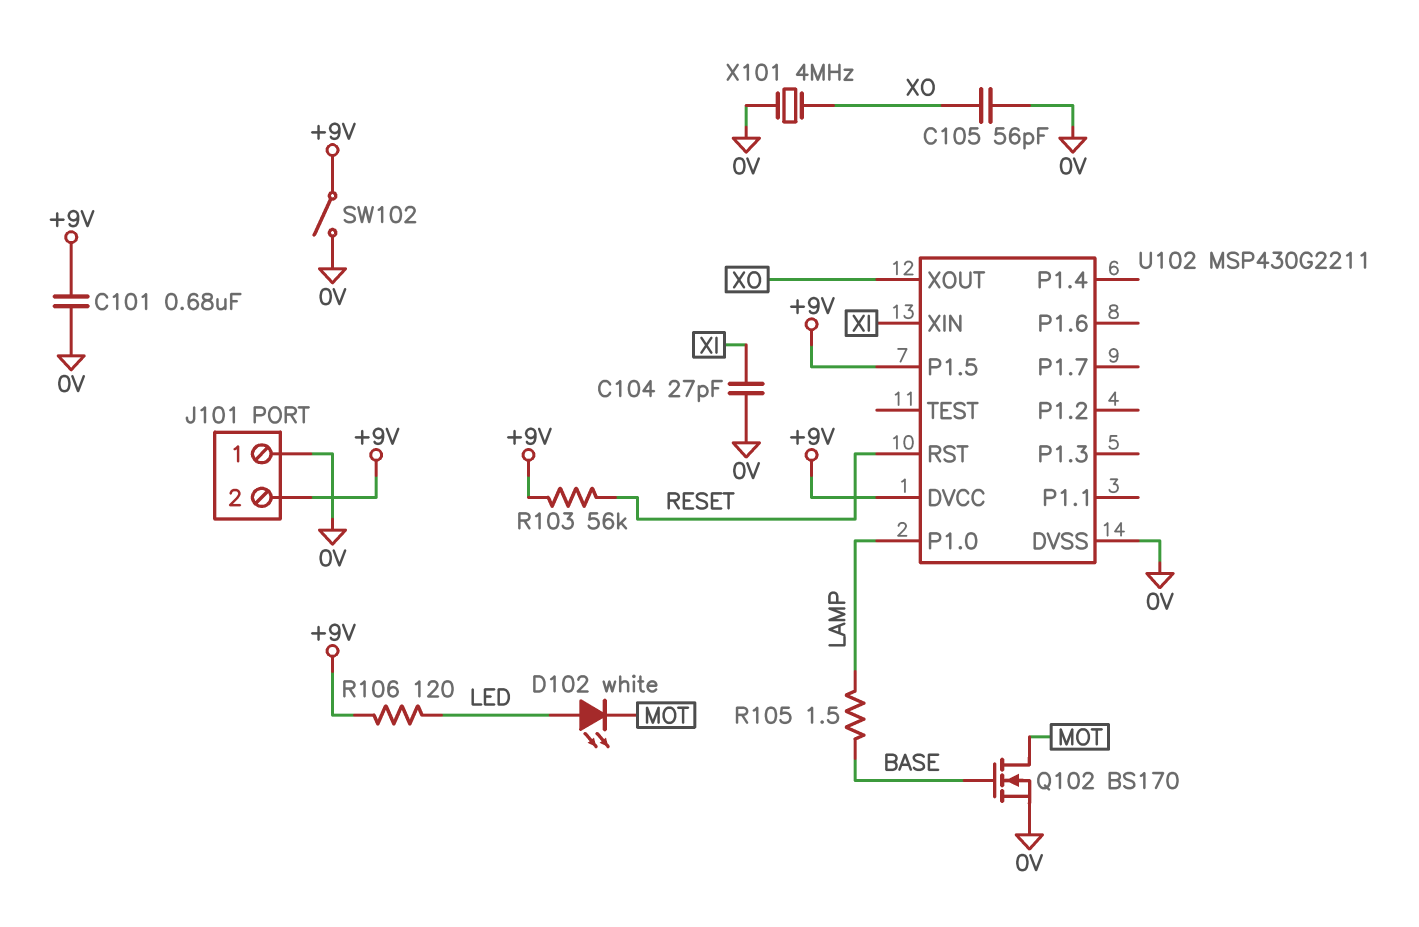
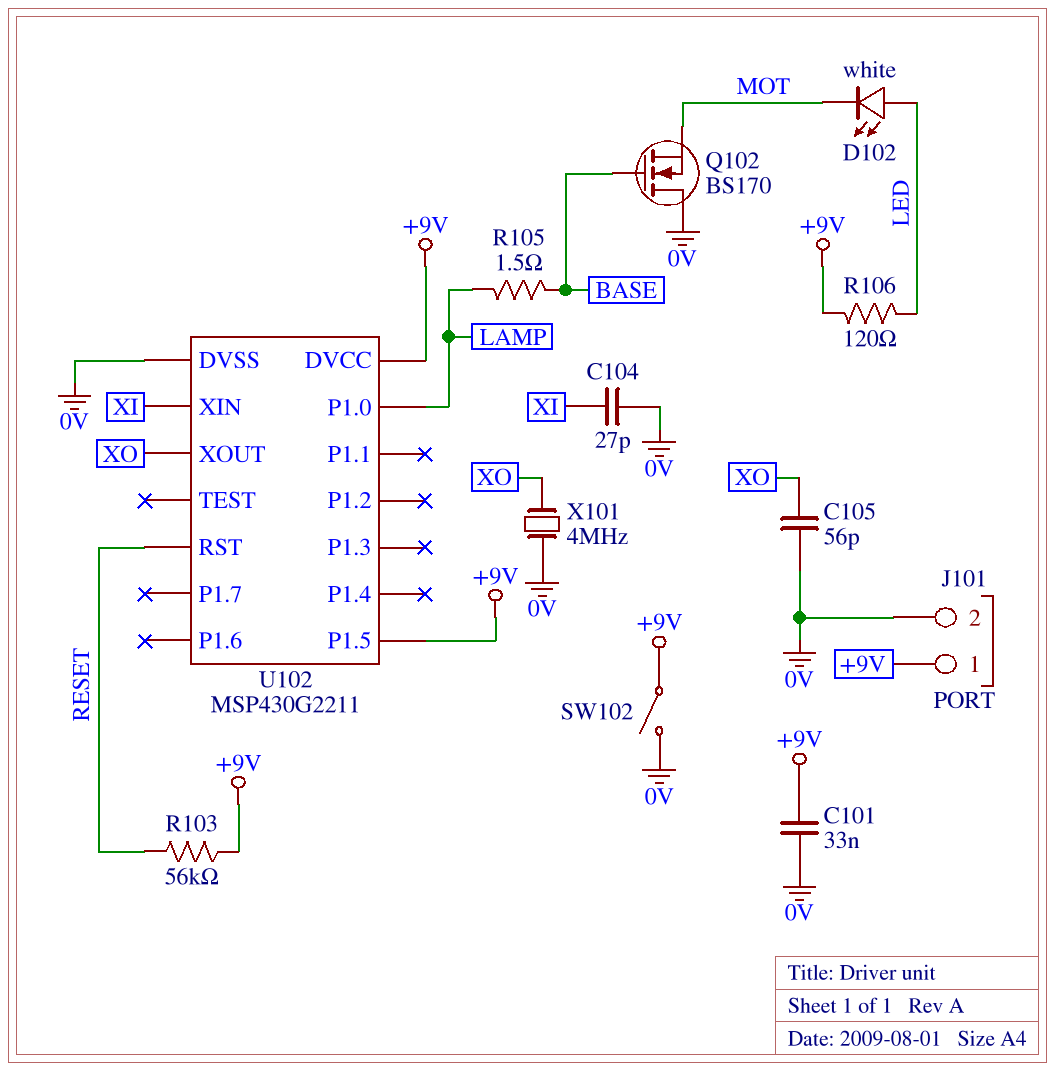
C101: 680nF (+9V, 0V) -> 33nF (+9V, 0V)
J101 pin 1: 0V -> +9V
J101 pin 2: +9V -> 0V
Q102: NMOS BS170 (G BASE, D MOT, S 0V) -> NMOS BS170 (G BASE, D 0V, S MOT)

